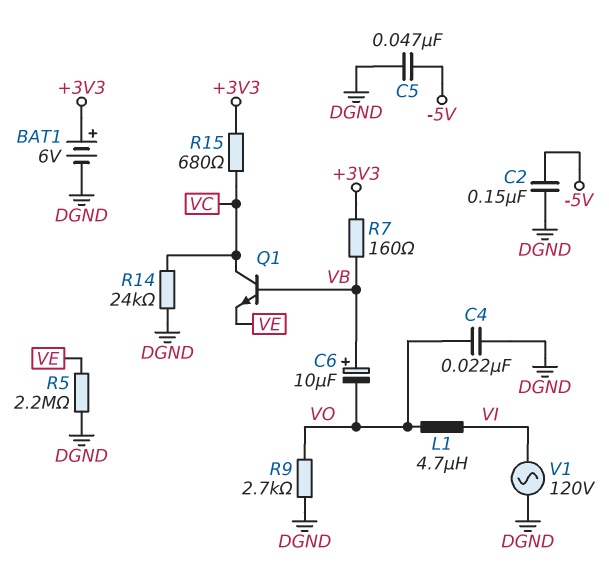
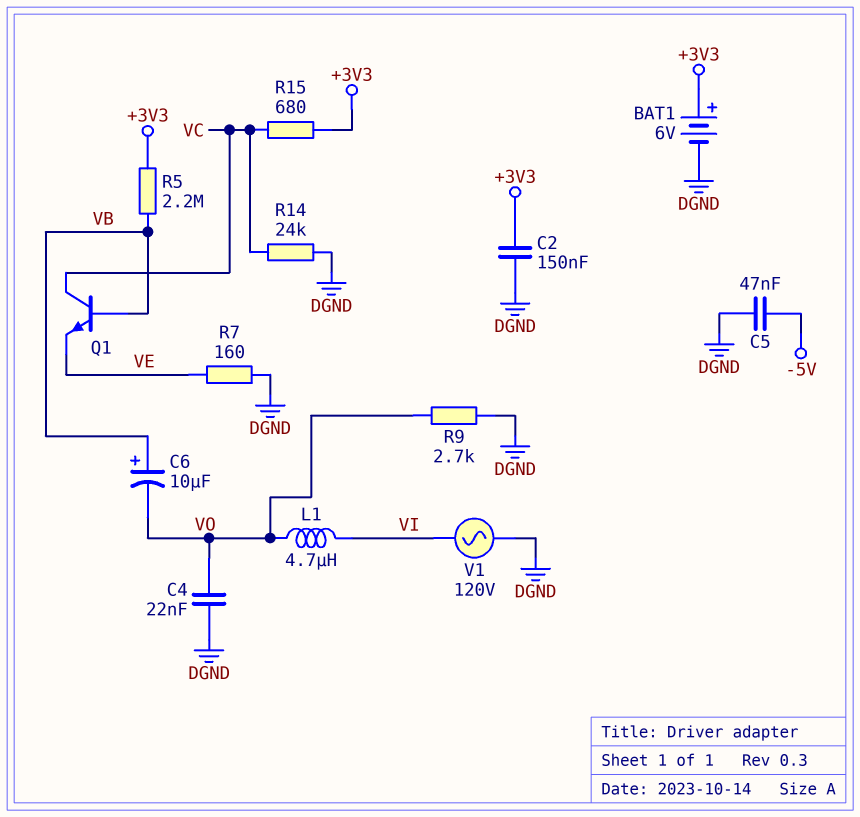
C2: 150nF (-5V, DGND) -> 150nF (+3V3, DGND)
R5: 2.2M (DGND, VE) -> 2.2M (+3V3, VB)
R7: 160 (+3V3, VB) -> 160 (DGND, VE)

